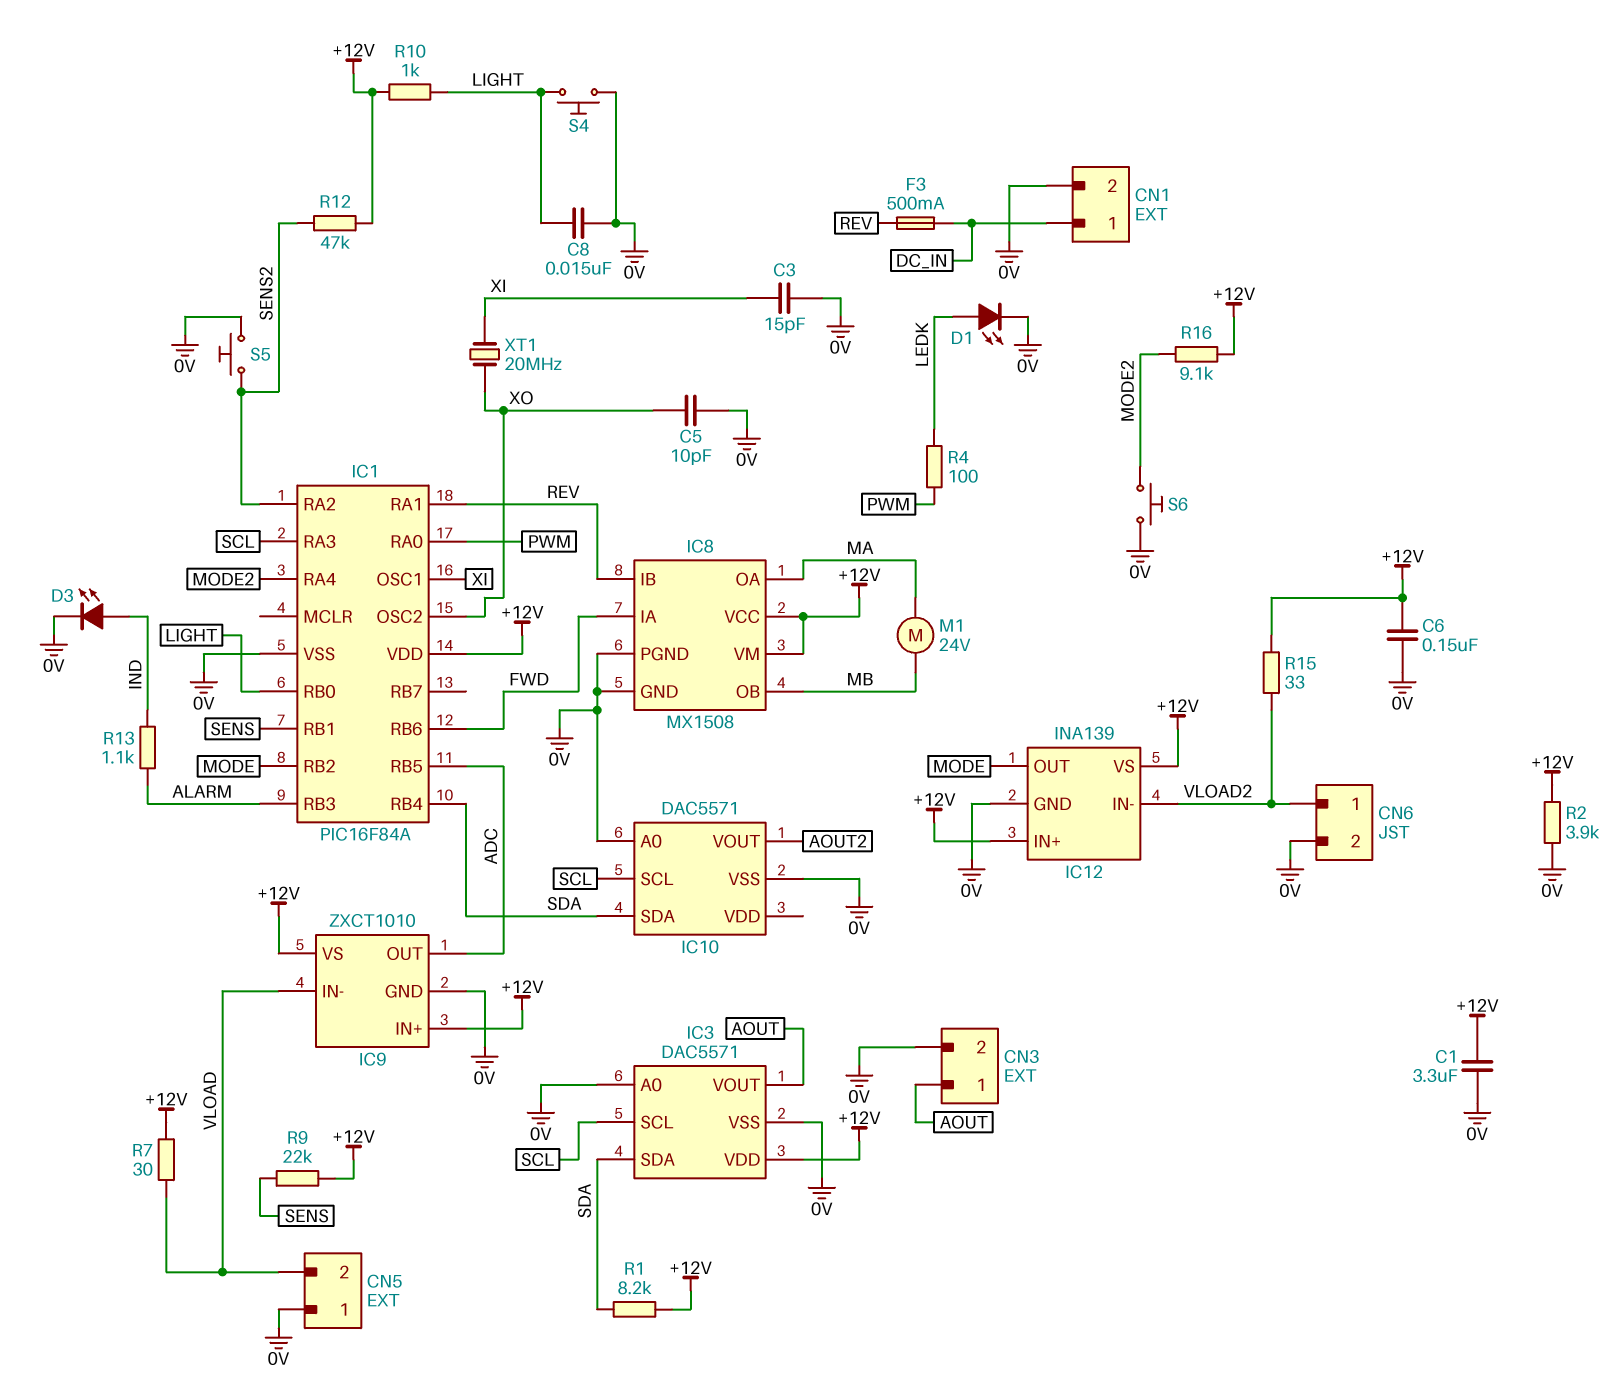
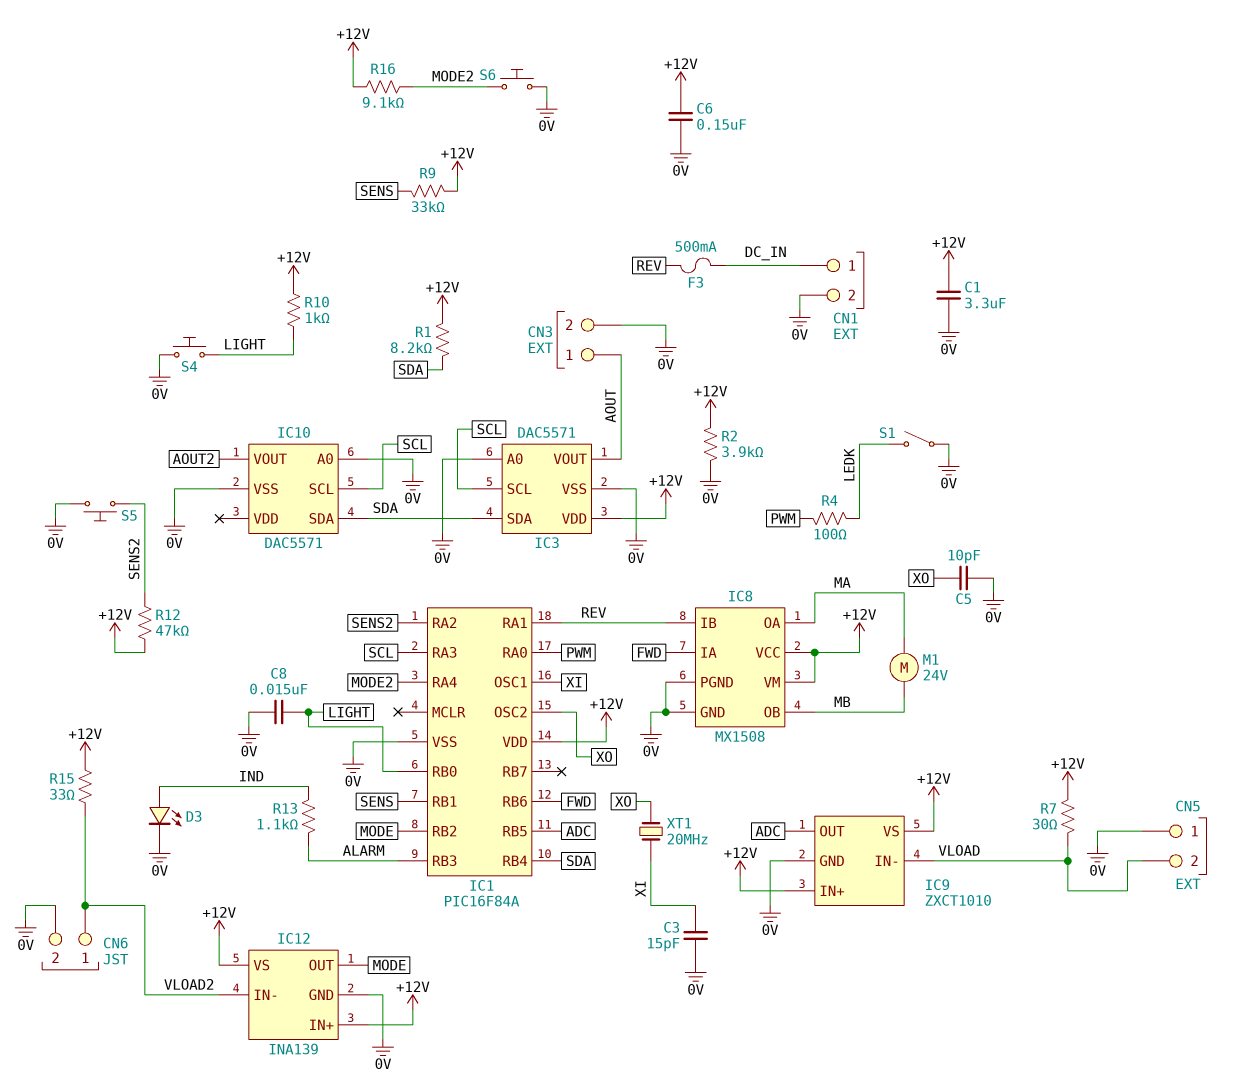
D1: LED (A LEDK, K 0V) -> none
R9: 22k (+12V, SENS) -> 33k (+12V, SENS)
S1: none -> switch (0V, LEDK)

